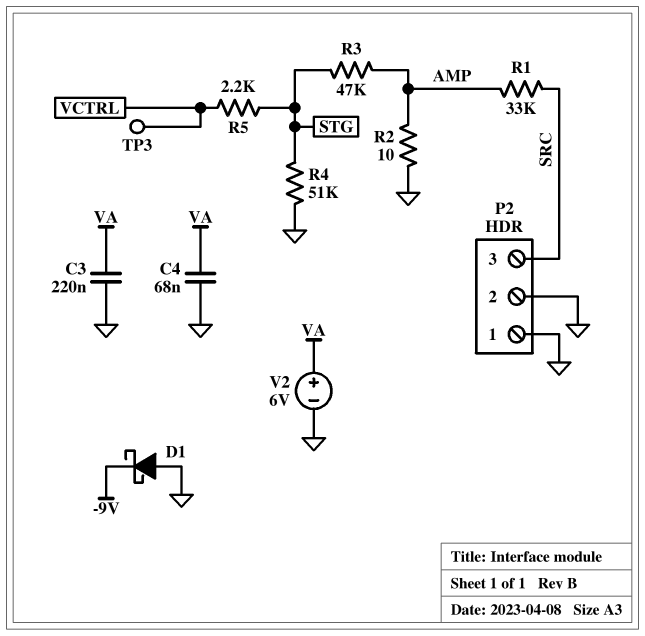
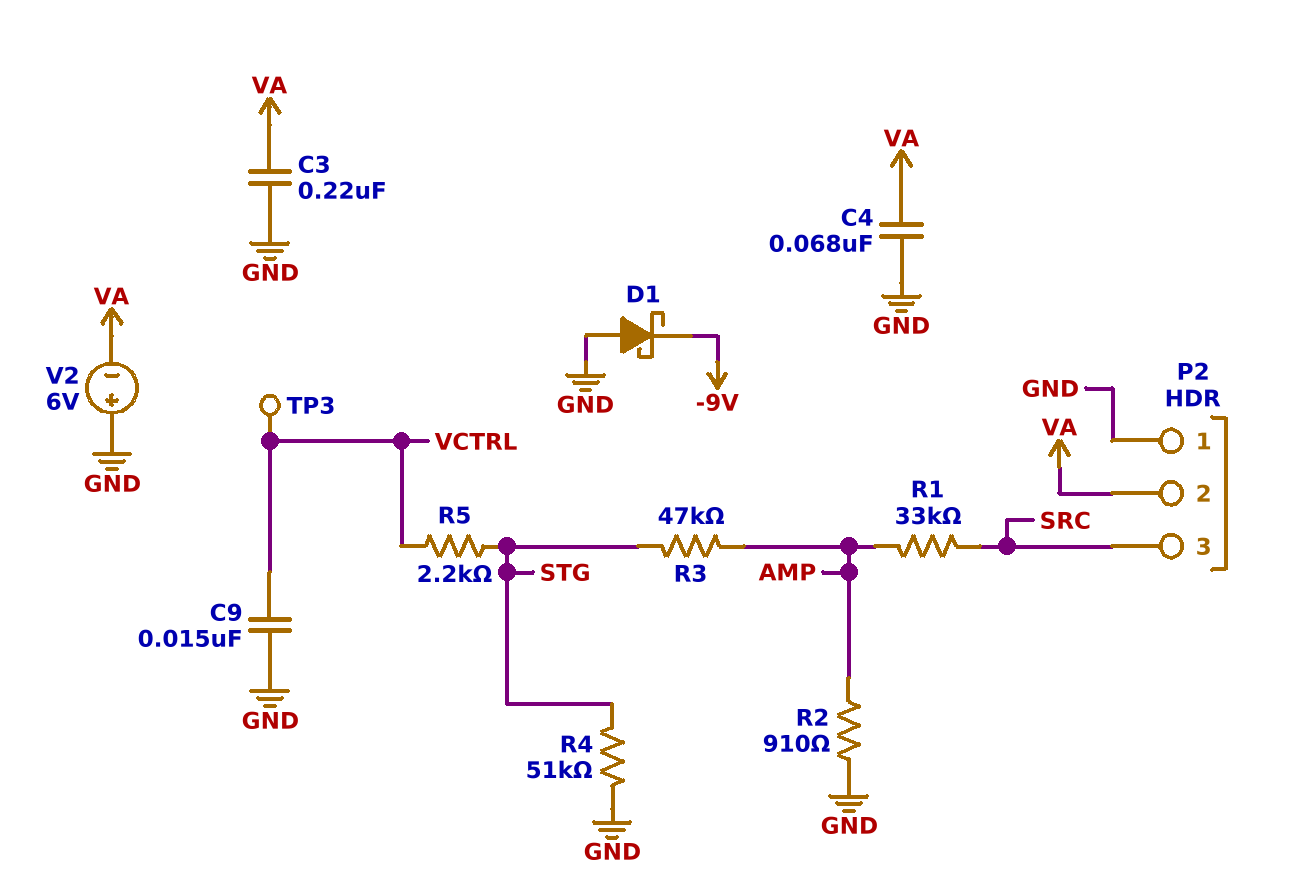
C9: none -> 15nF (GND, VCTRL)
P2 pin 2: GND -> VA
R2: 10 (AMP, GND) -> 910 (AMP, GND)
V2: 6V (plus VA, minus GND) -> 6V (plus GND, minus VA)

